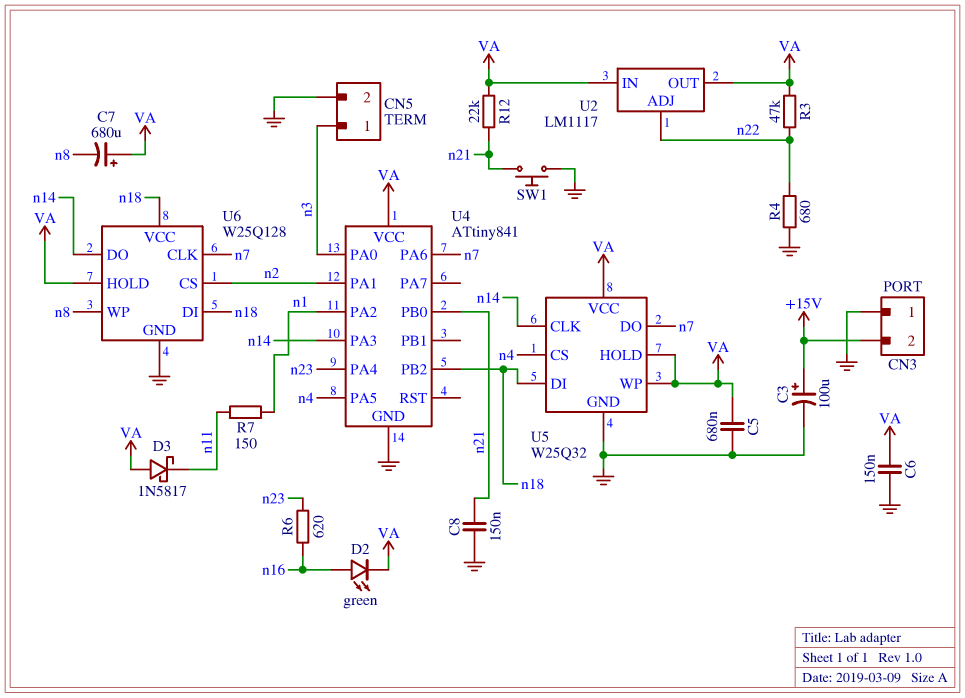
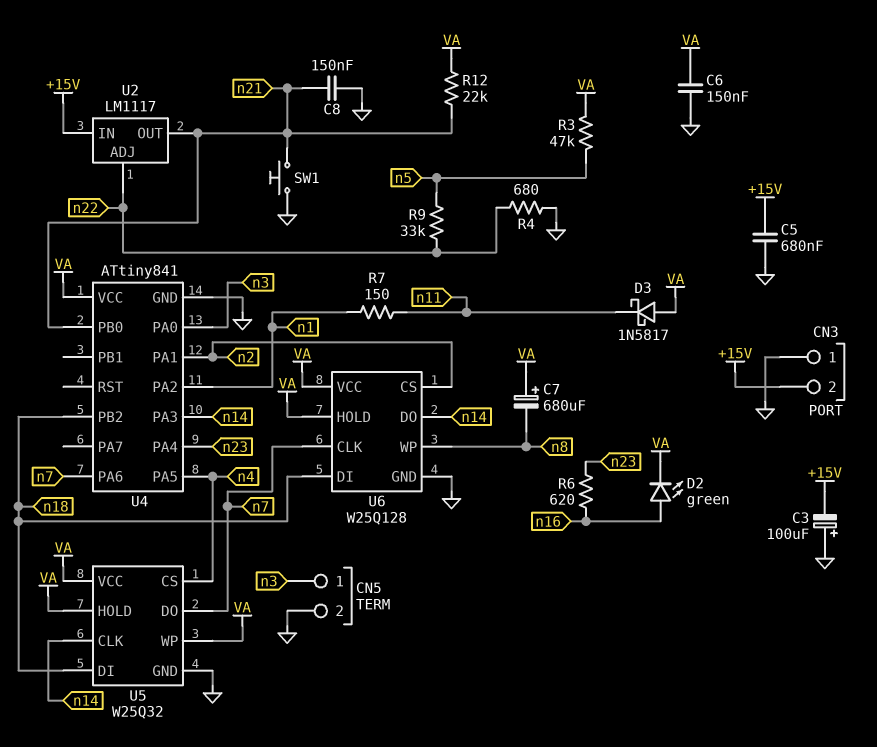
C3: 100uF (plus +15V, minus GND) -> 100uF (plus GND, minus +15V)
C5: 680nF (GND, VA) -> 680nF (+15V, GND)
R3: 47k (VA, n22) -> 47k (VA, n5)
R9: none -> 33k (n5, n22)
U2 pin IN: VA -> +15V
U2 pin OUT: VA -> n21
U6 pin VCC: n18 -> VA

